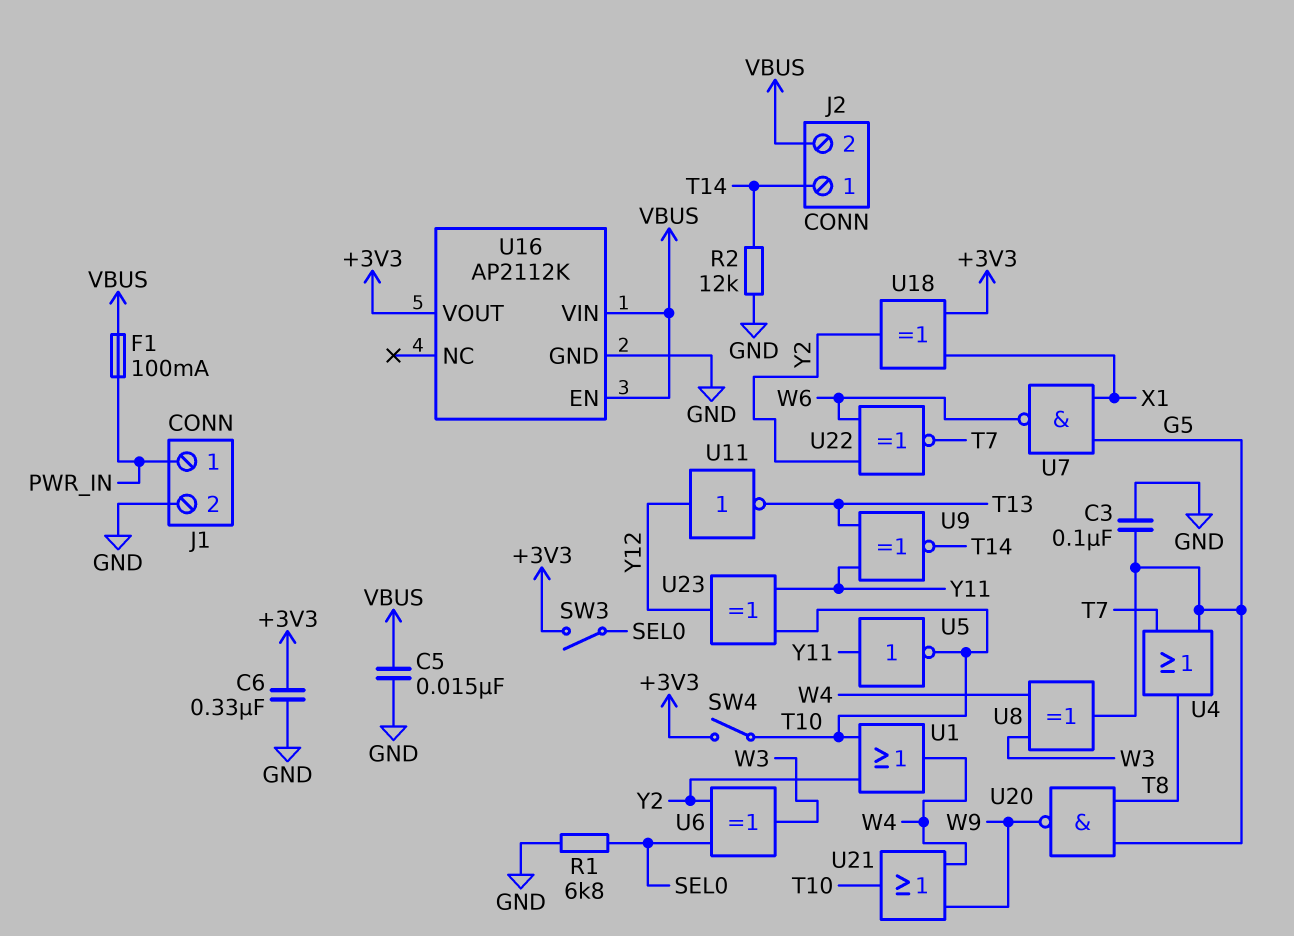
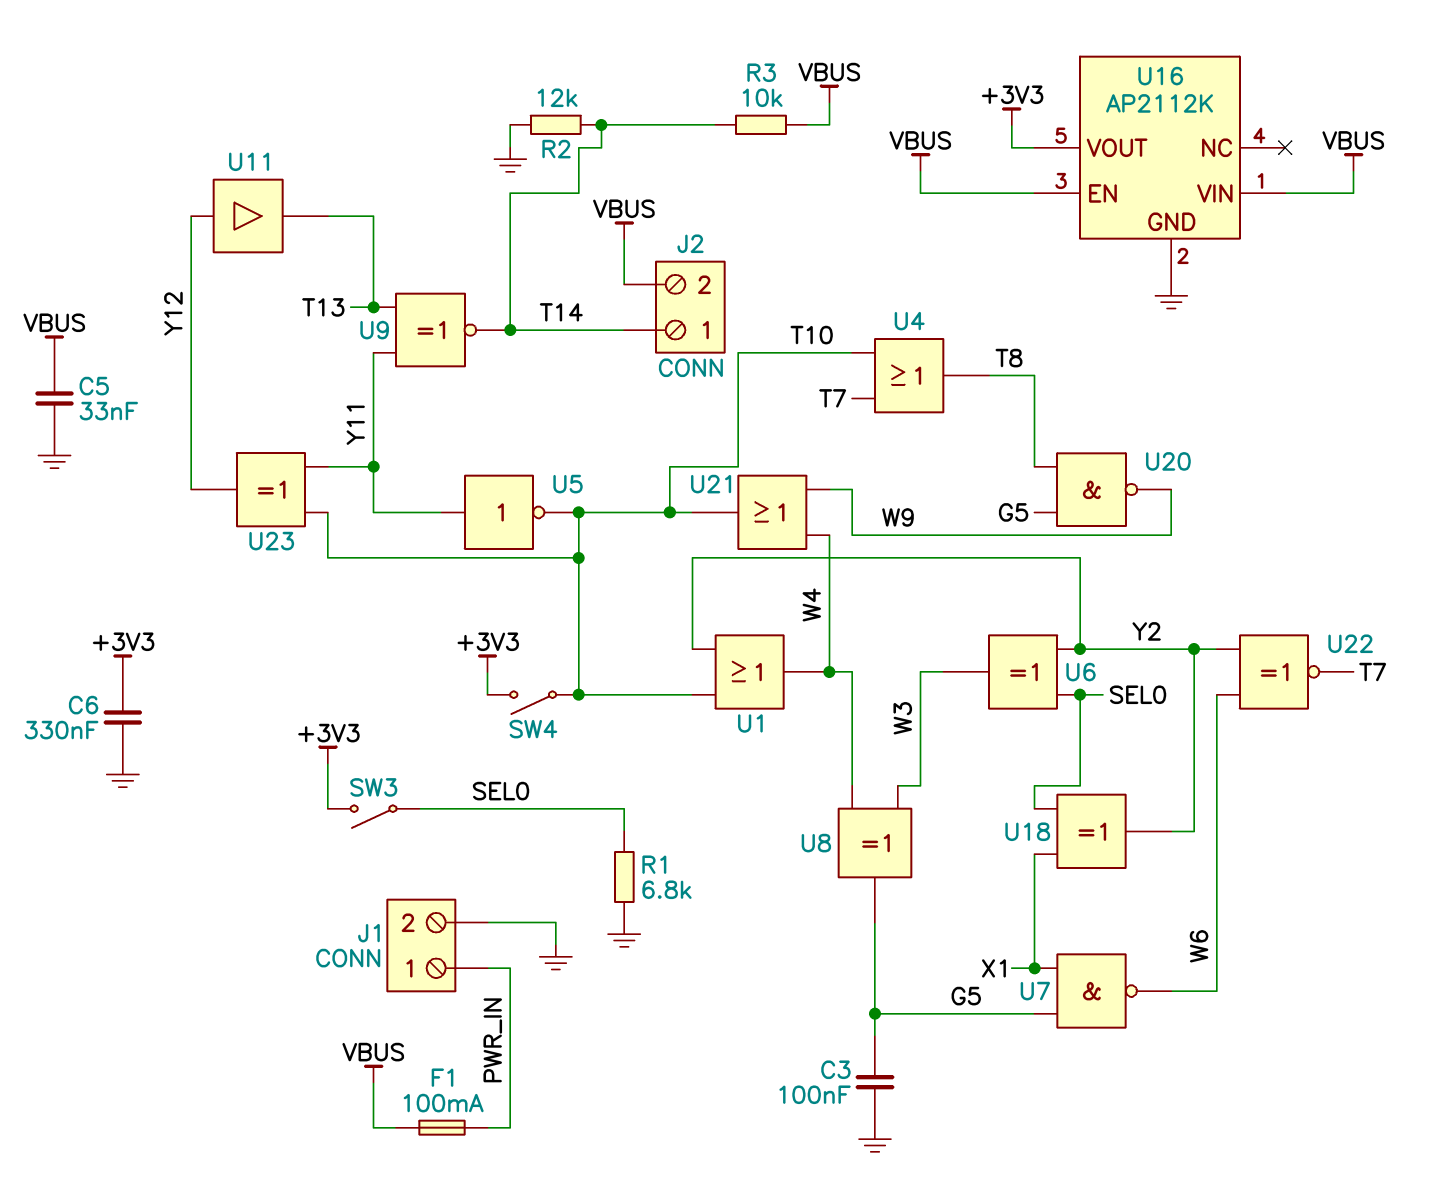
C5: 15nF (GND, VBUS) -> 33nF (GND, VBUS)
R3: none -> 10k (T14, VBUS)
U4: OR (in G5, in T7, out T8) -> OR (in T7, in T10, out T8)
U11: NOT (in Y12, out T13) -> buffer (in Y12, out T13)
U18: XOR (in +3V3, in X1, out Y2) -> XOR (in SEL0, in X1, out Y2)

